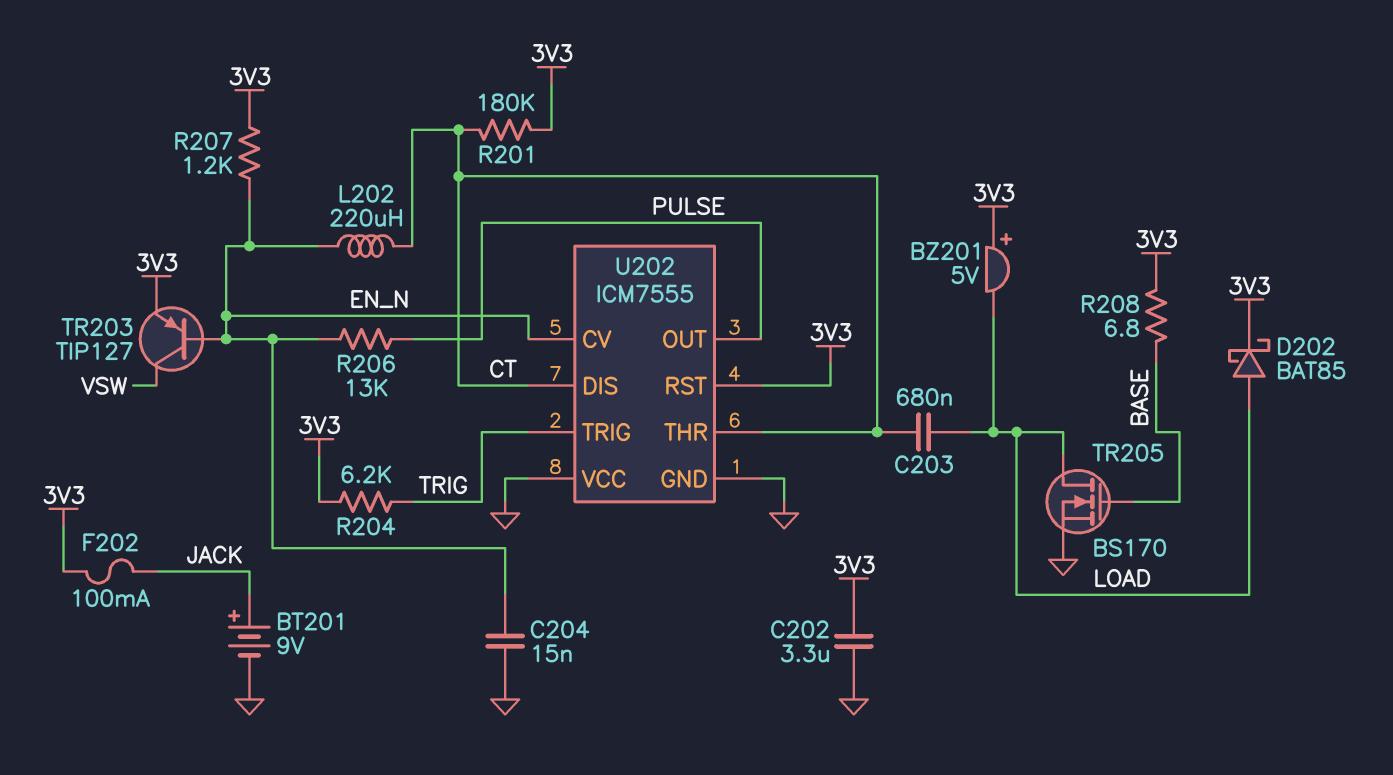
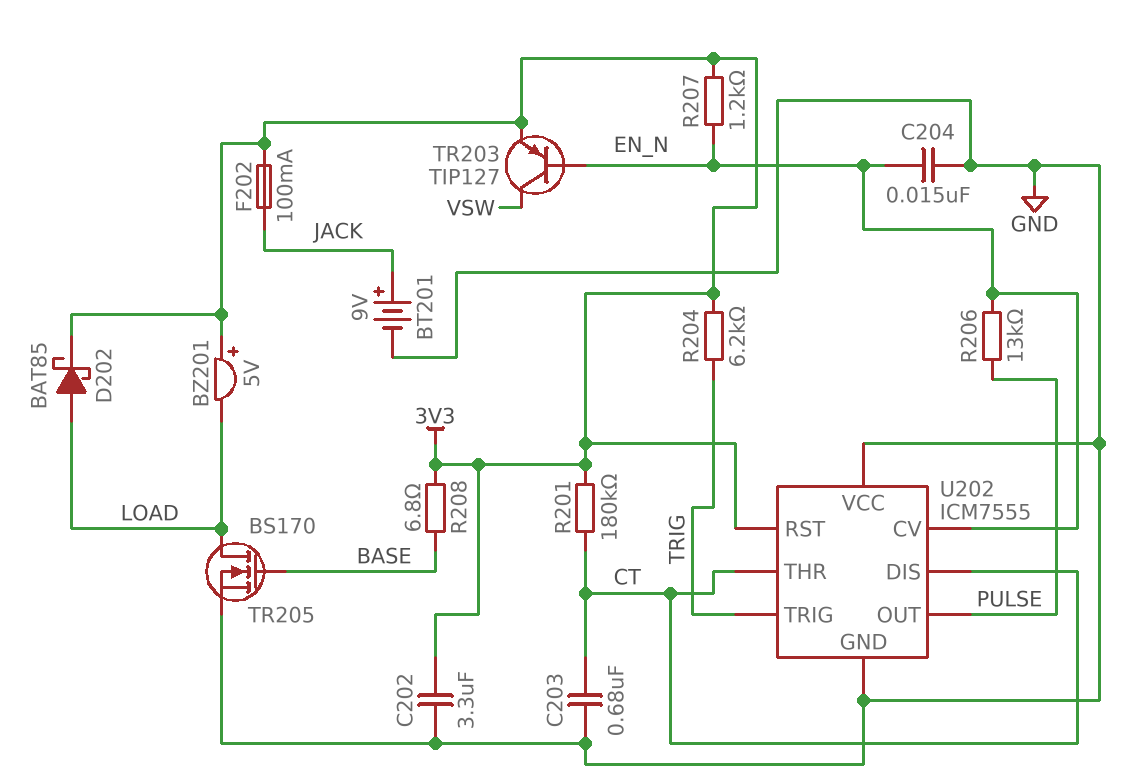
C203: 680nF (CT, LOAD) -> 680nF (CT, GND)
L202: 220uH (CT, EN_N) -> none

